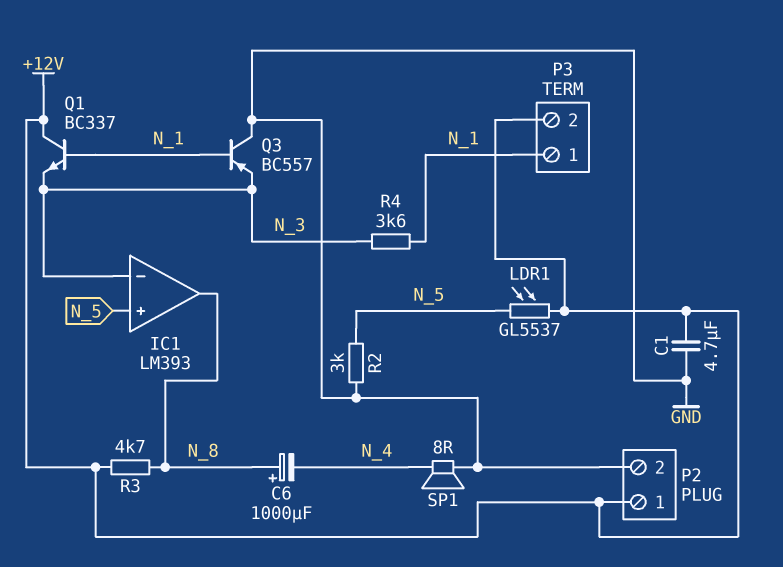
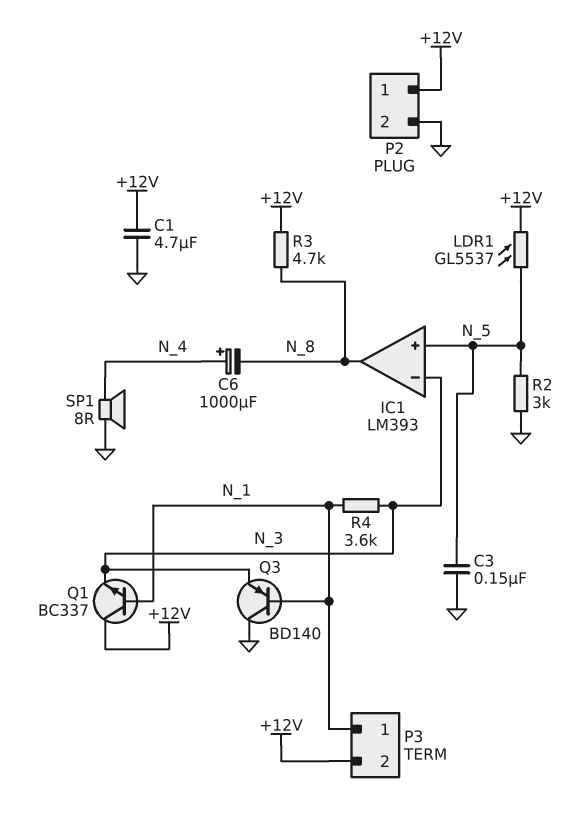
C3: none -> 150nF (GND, N_5)
C6: 1000uF (plus N_8, minus N_4) -> 1000uF (plus N_4, minus N_8)
Q3: PNP BC557 (B N_1, C GND, E N_3) -> PNP BD140 (B N_1, C GND, E N_3)

